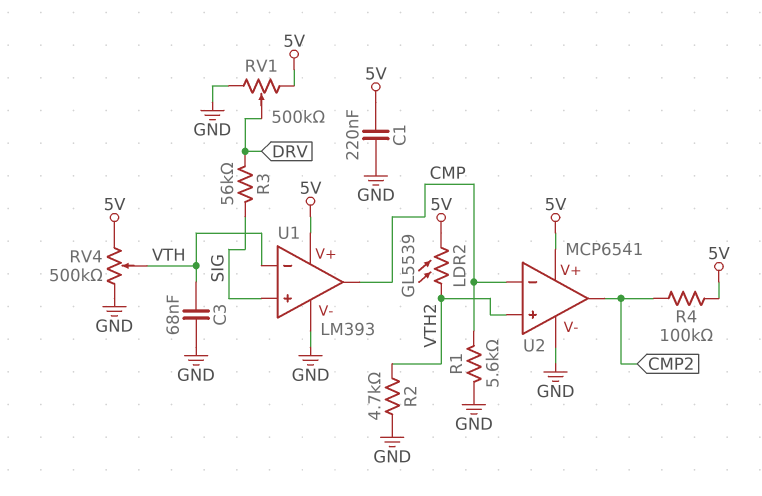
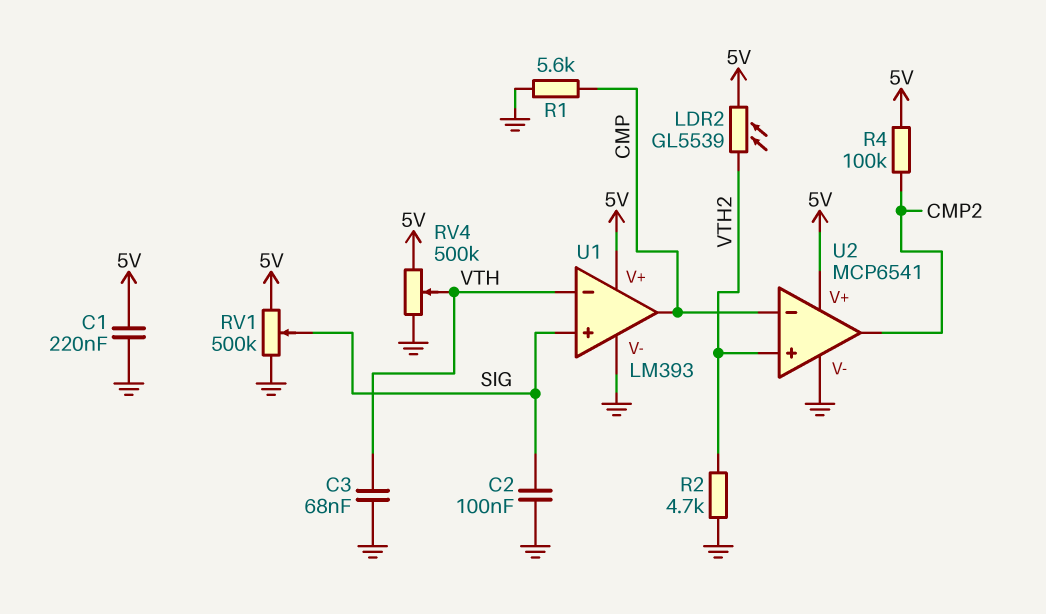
C2: none -> 100nF (GND, SIG)
R3: 56k (DRV, SIG) -> none
RV1: 500k (5V, GND, wiper DRV) -> 500k (5V, GND, wiper SIG)

